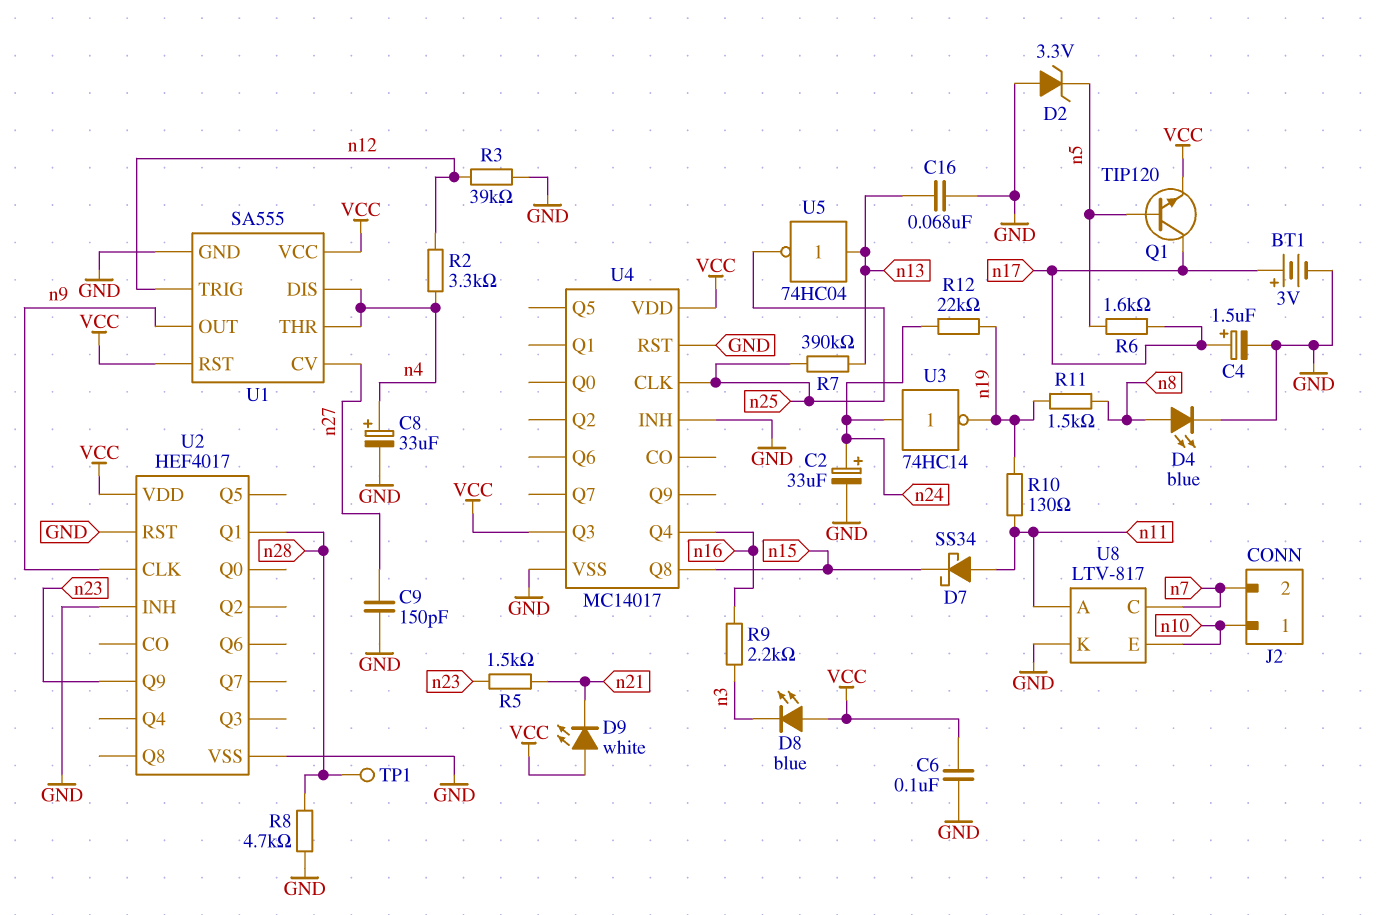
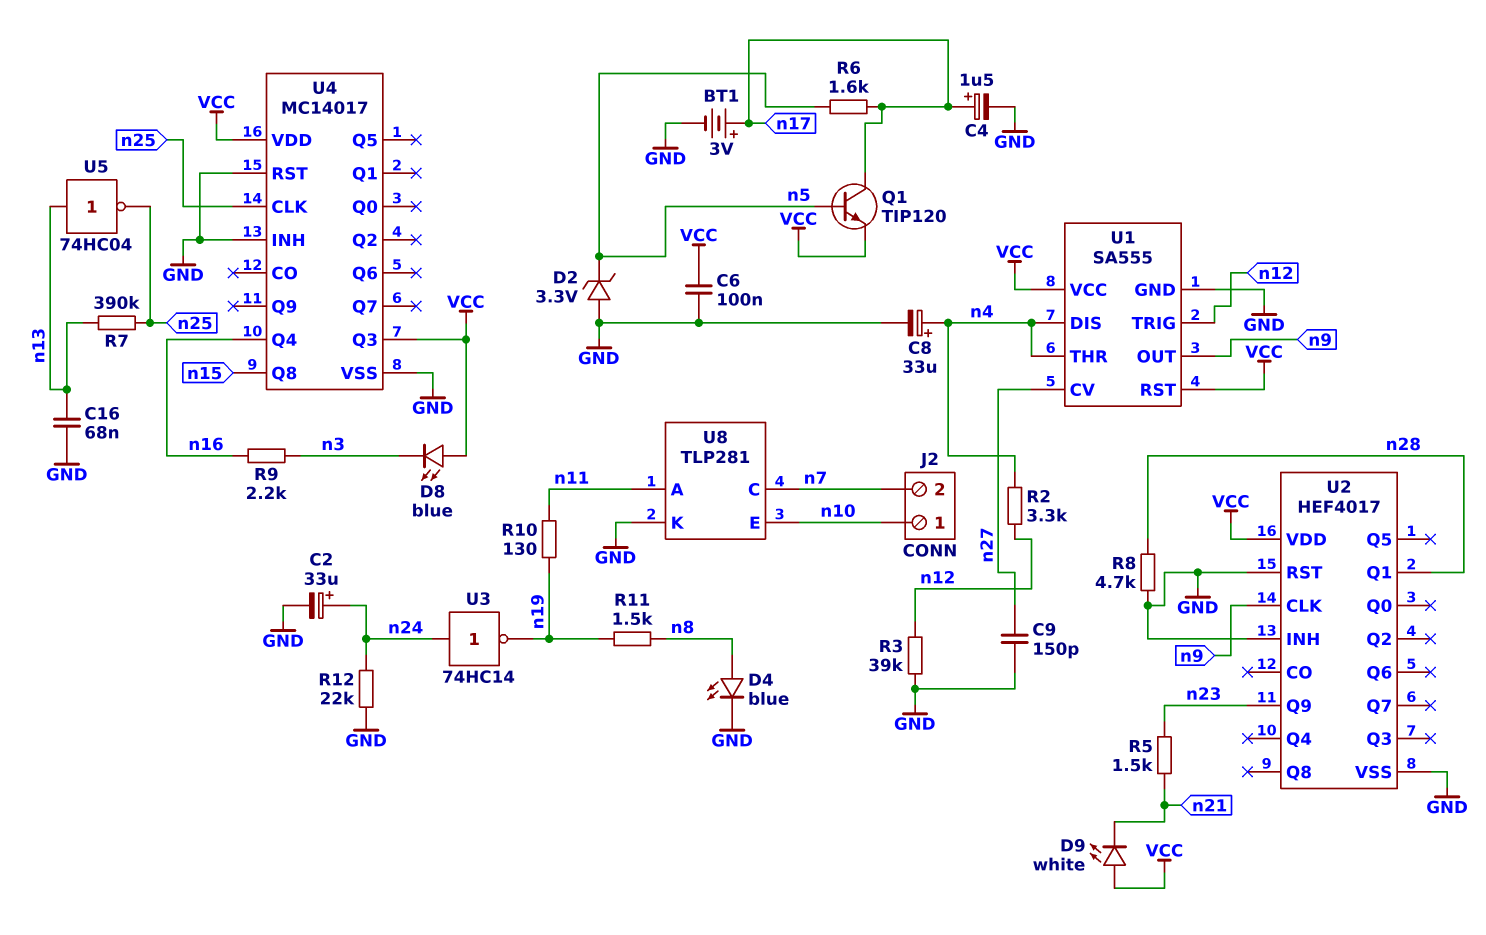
D7: schottky SS34 (A n11, K n15) -> none
R12: 22k (n19, n24) -> 22k (GND, n24)
TP1: test point (n28) -> none
U8: LTV-817 -> TLP281

